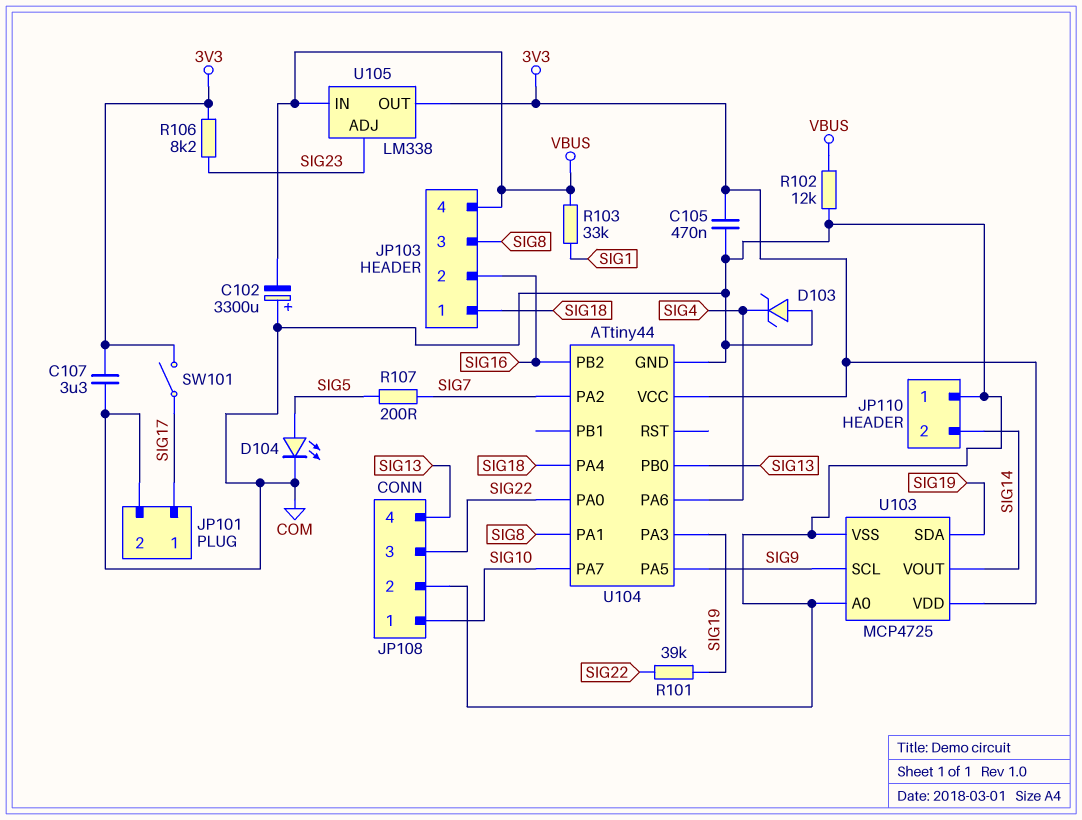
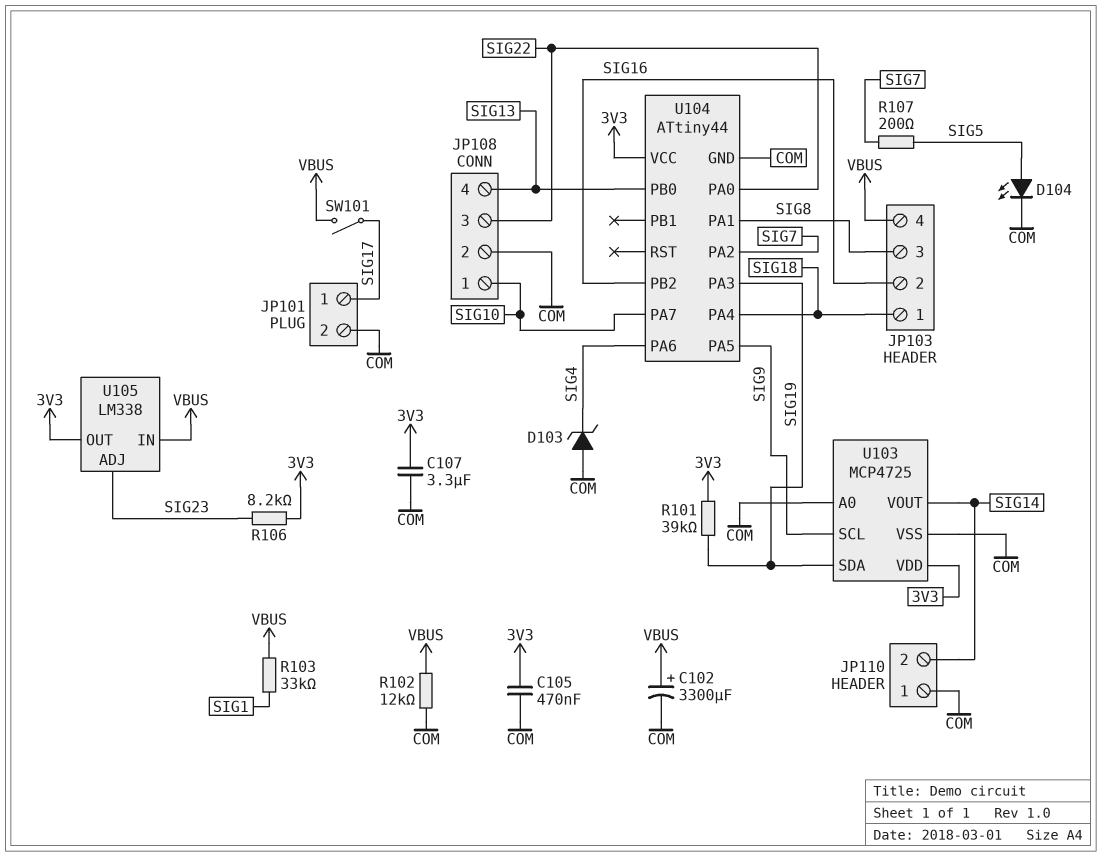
C102: 3300uF (plus COM, minus VBUS) -> 3300uF (plus VBUS, minus COM)
R101: 39k (SIG19, SIG22) -> 39k (3V3, SIG19)
SW101: switch (3V3, SIG17) -> switch (SIG17, VBUS)

